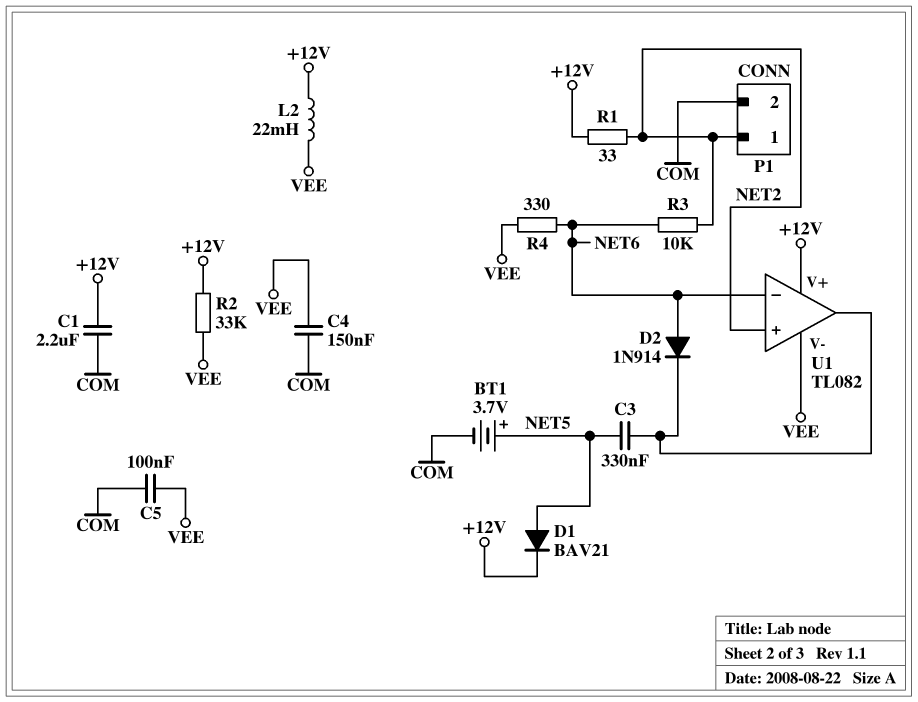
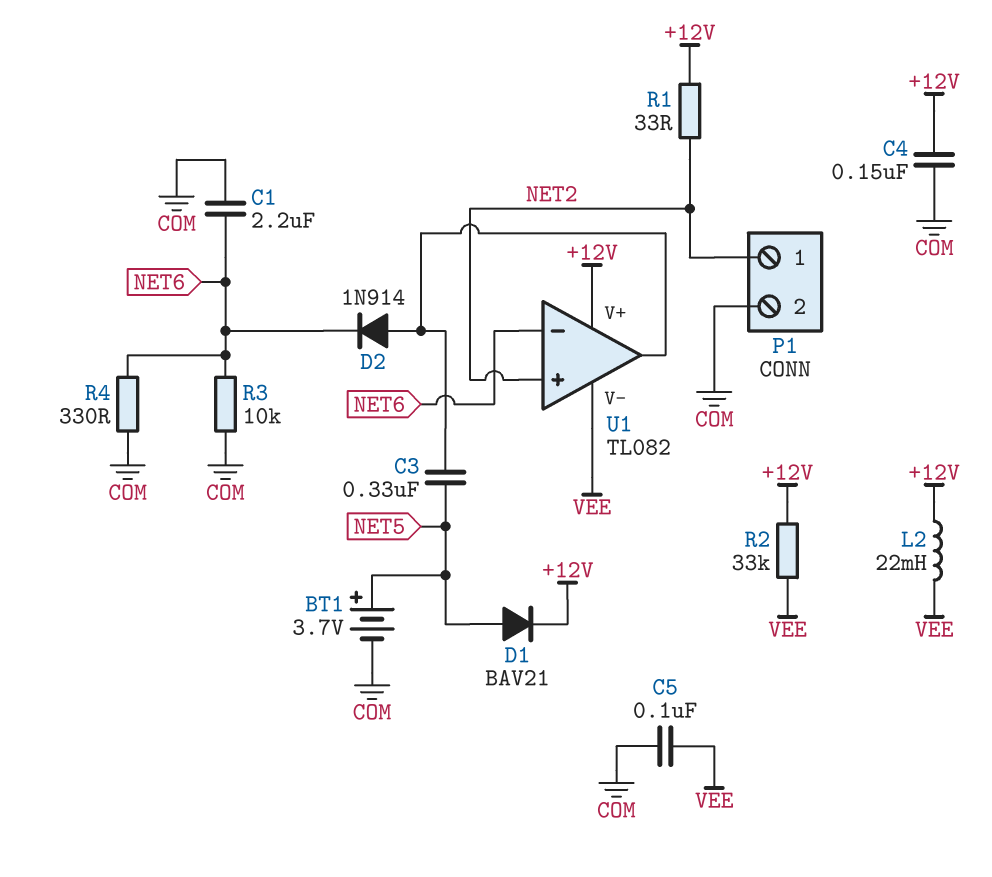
C1: 2.2uF (+12V, COM) -> 2.2uF (COM, NET6)
C4: 150nF (COM, VEE) -> 150nF (+12V, COM)
D2: diode 1N914 (A NET6, K U1/out) -> diode 1N914 (A U1/out, K NET6)
R3: 10k (NET2, NET6) -> 10k (COM, NET6)
R4: 330 (NET6, VEE) -> 330 (COM, NET6)

